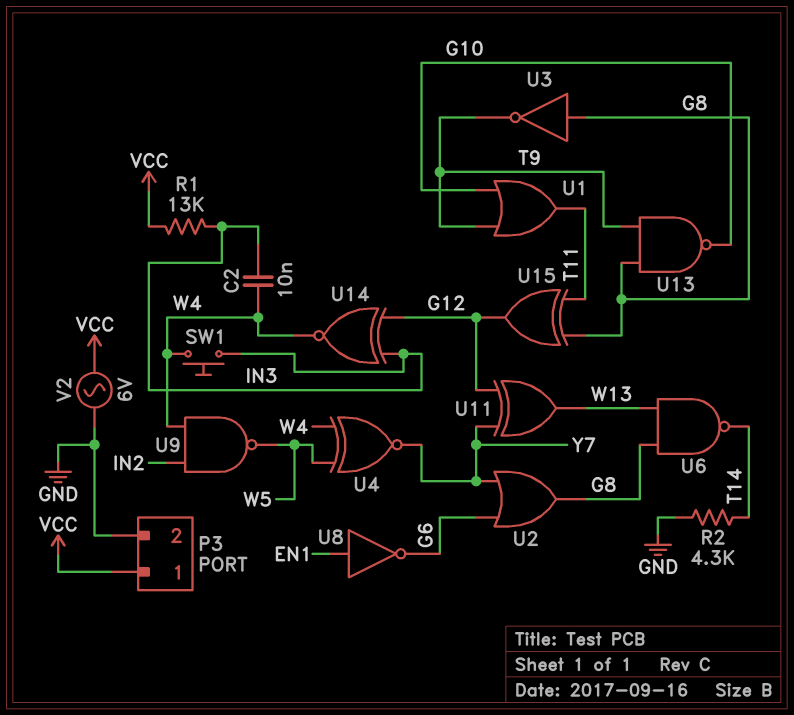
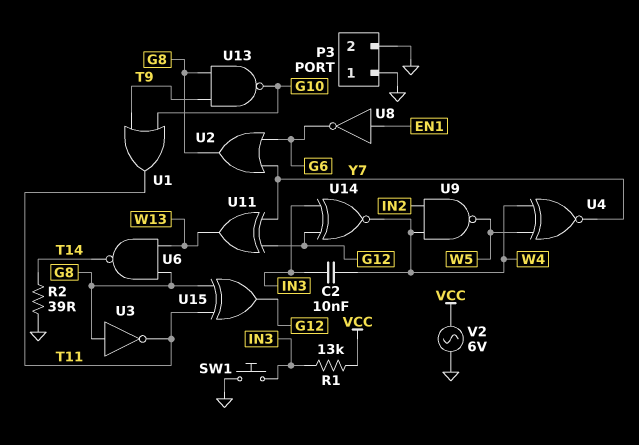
P3 pin 1: VCC -> GND
R2: 4.3k (GND, T14) -> 39 (GND, T14)
SW1: button (IN3, W4) -> button (GND, IN3)
U3: NOT (in G8, out T9) -> NOT (in G8, out T11)

